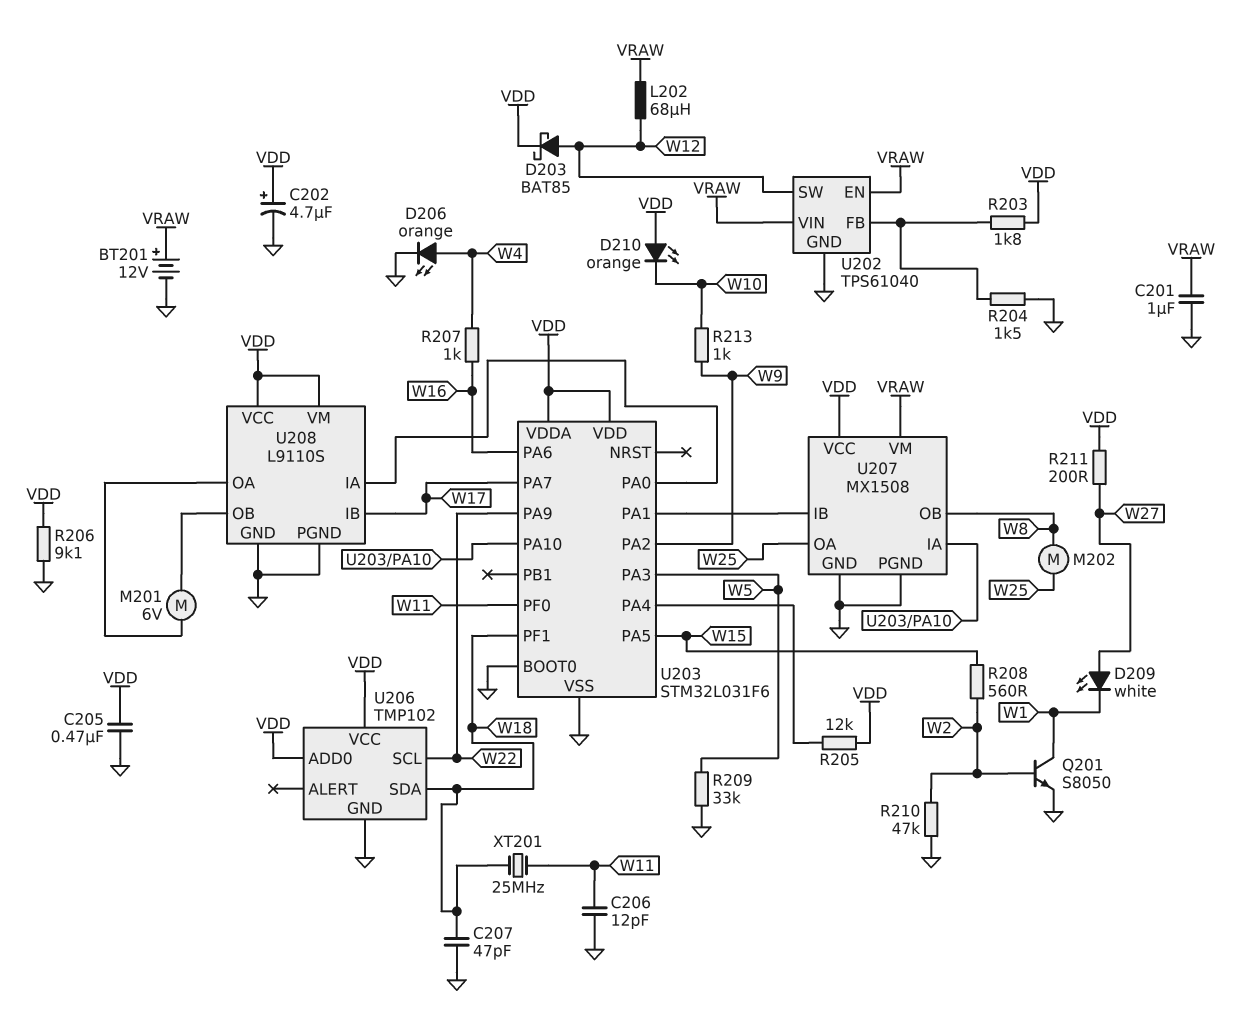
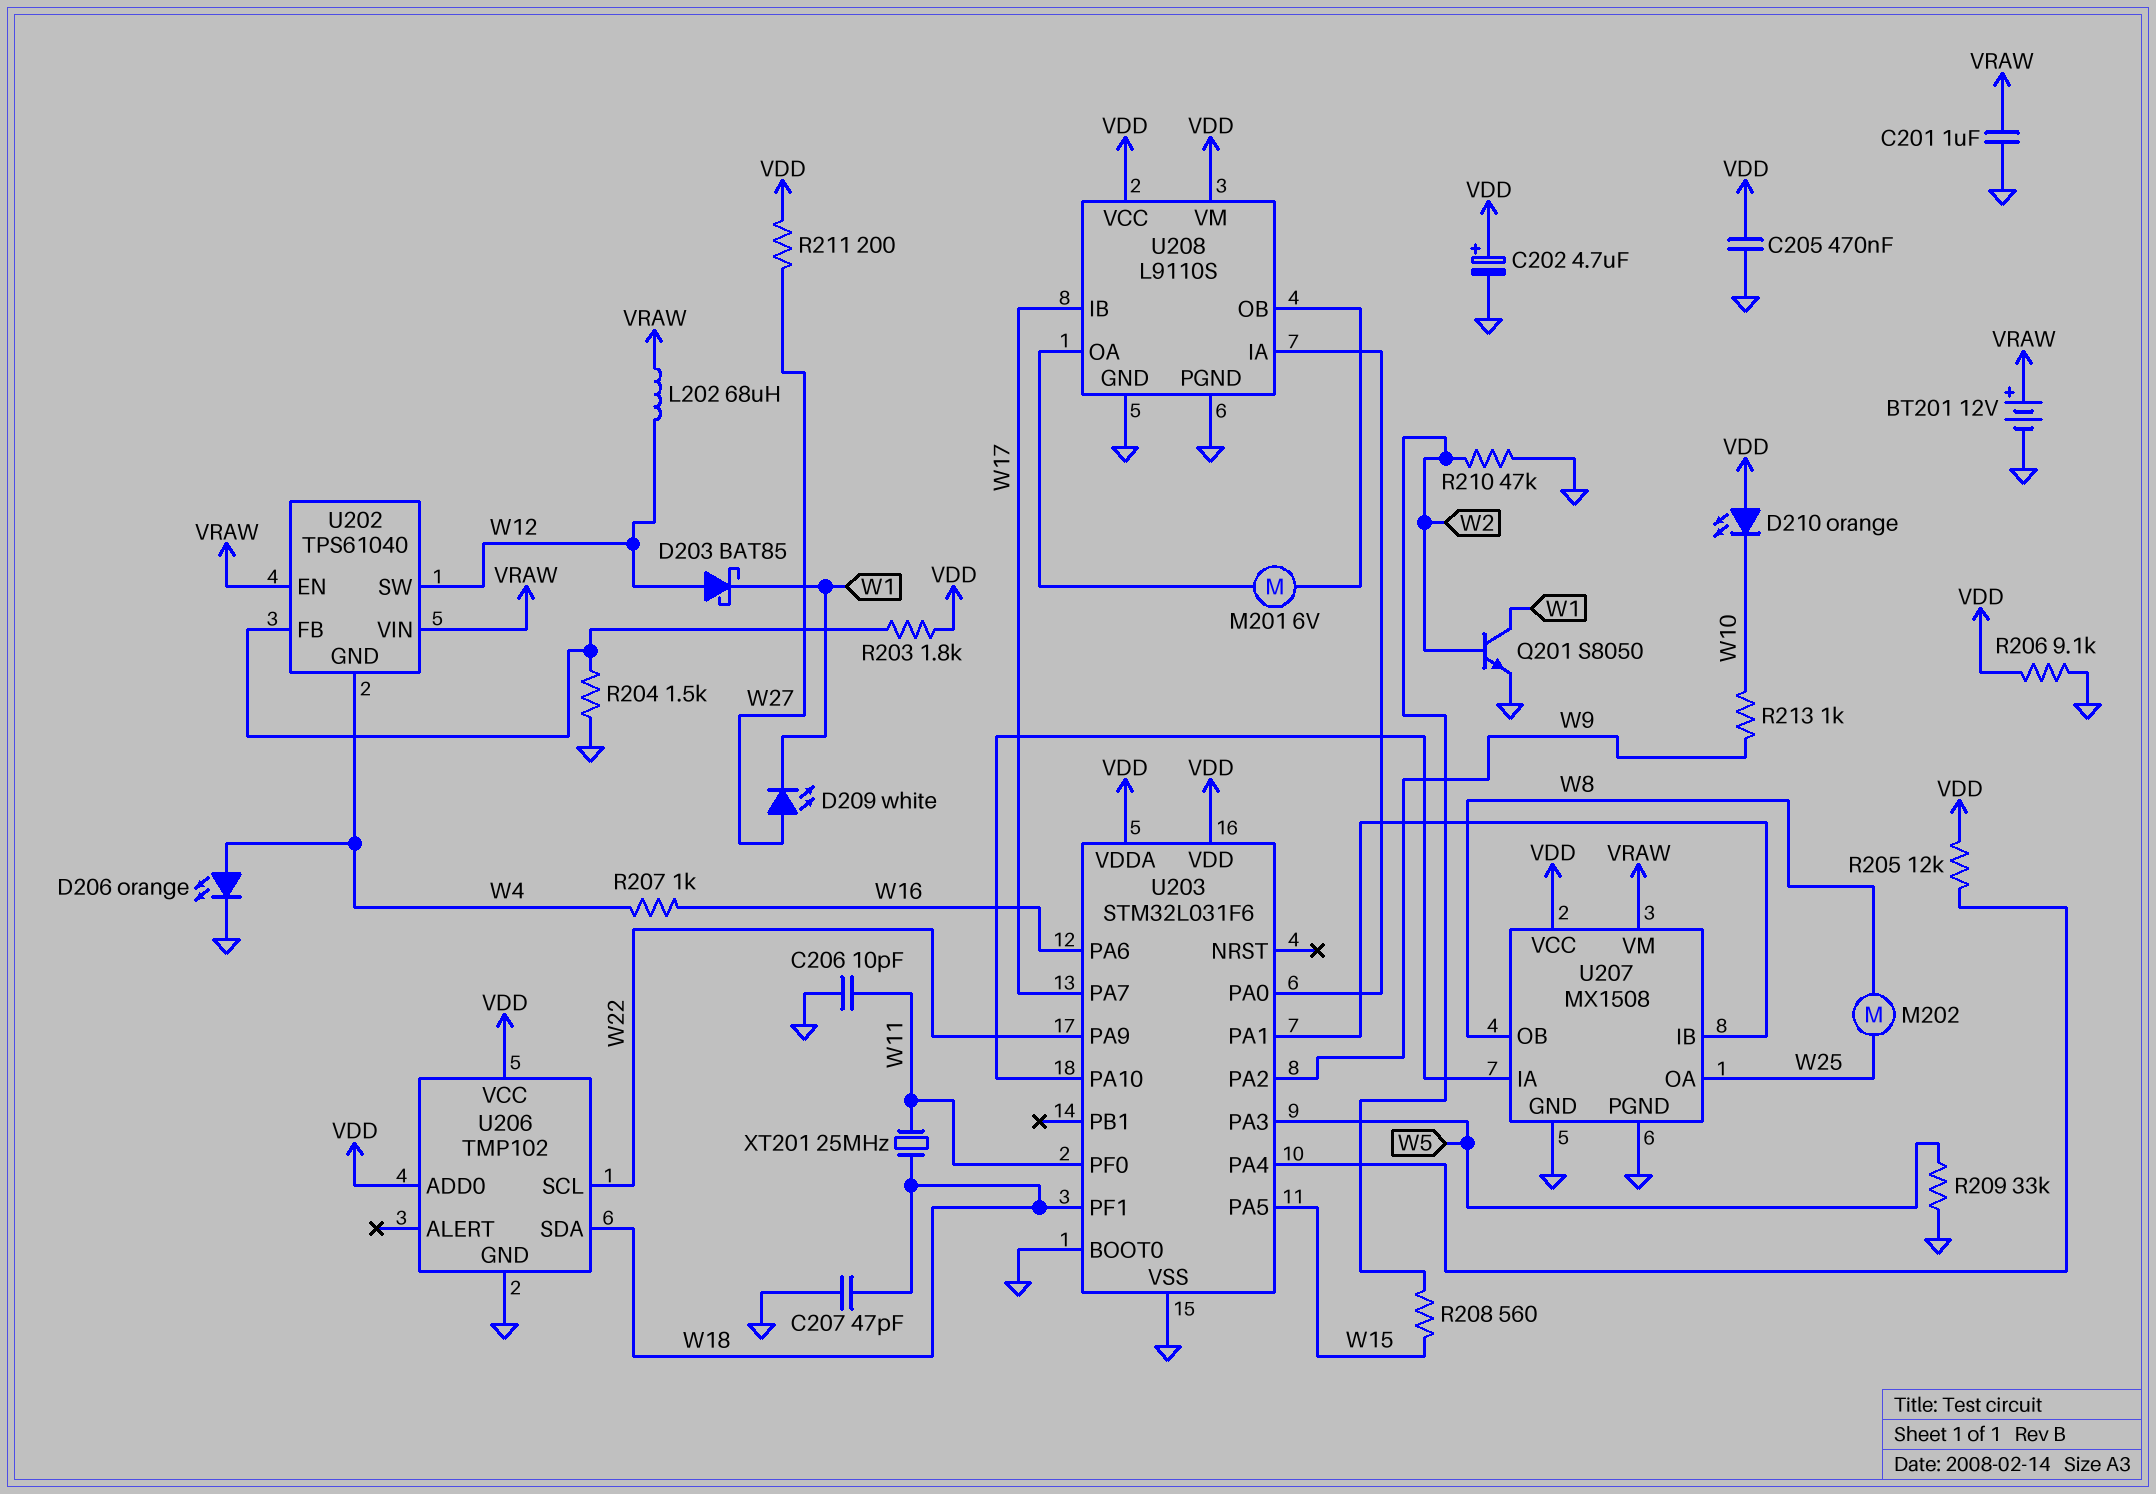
C206: 12pF (GND, W11) -> 10pF (GND, W11)
D203: schottky BAT85 (A W12, K VDD) -> schottky BAT85 (A W12, K W1)
U202 pin GND: GND -> W4

